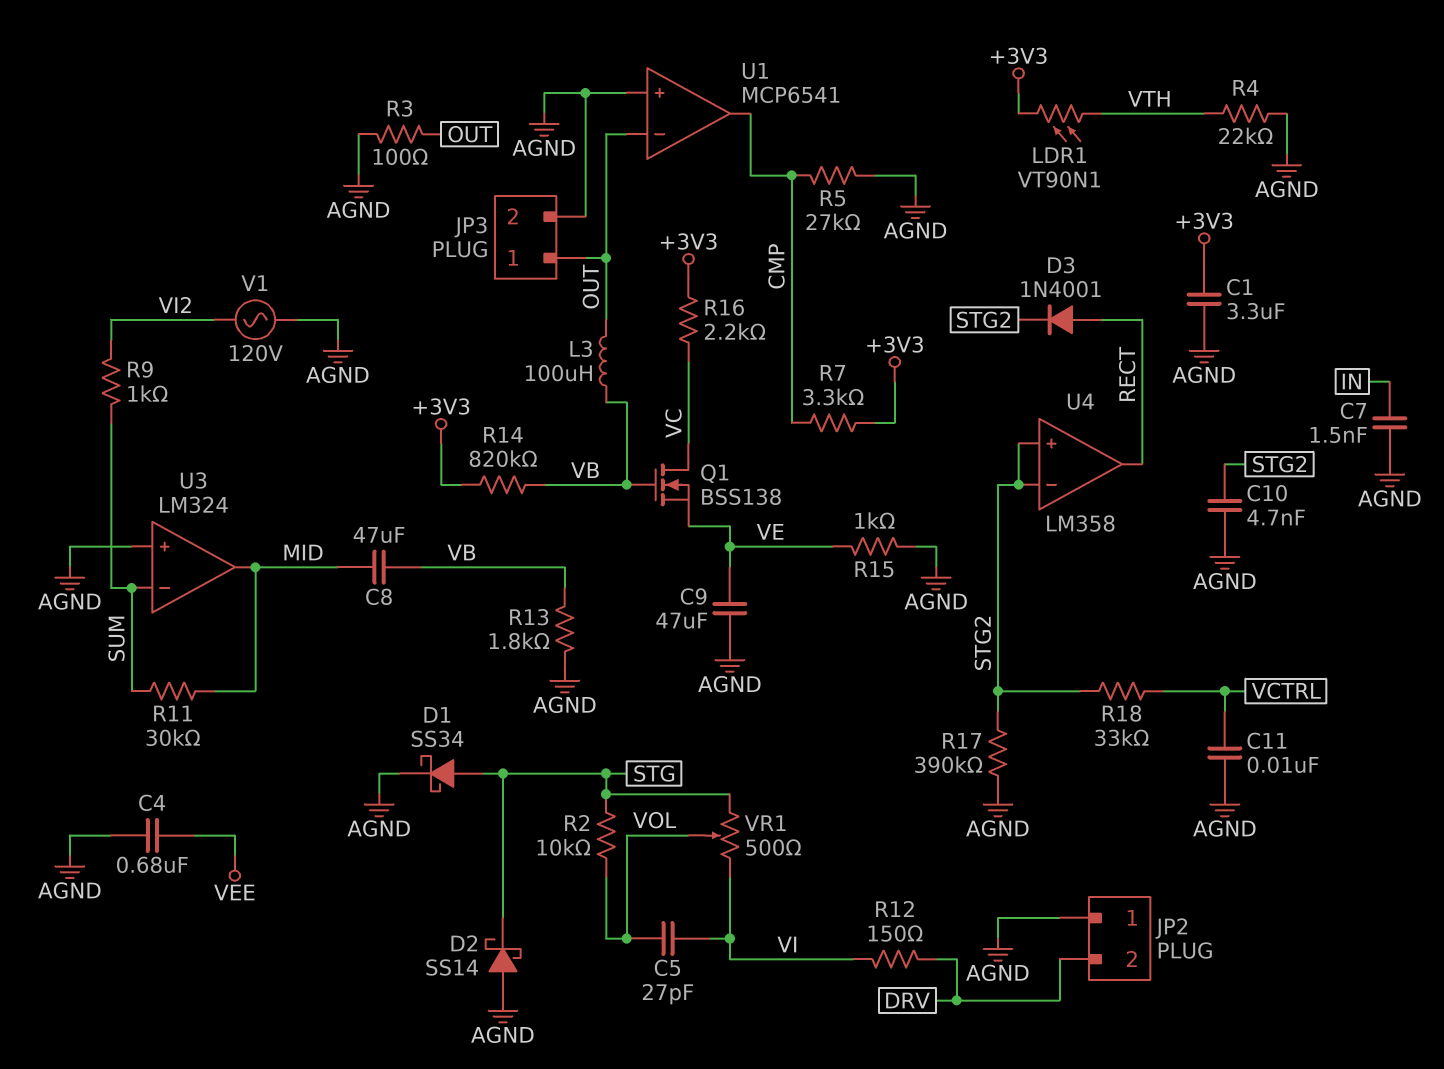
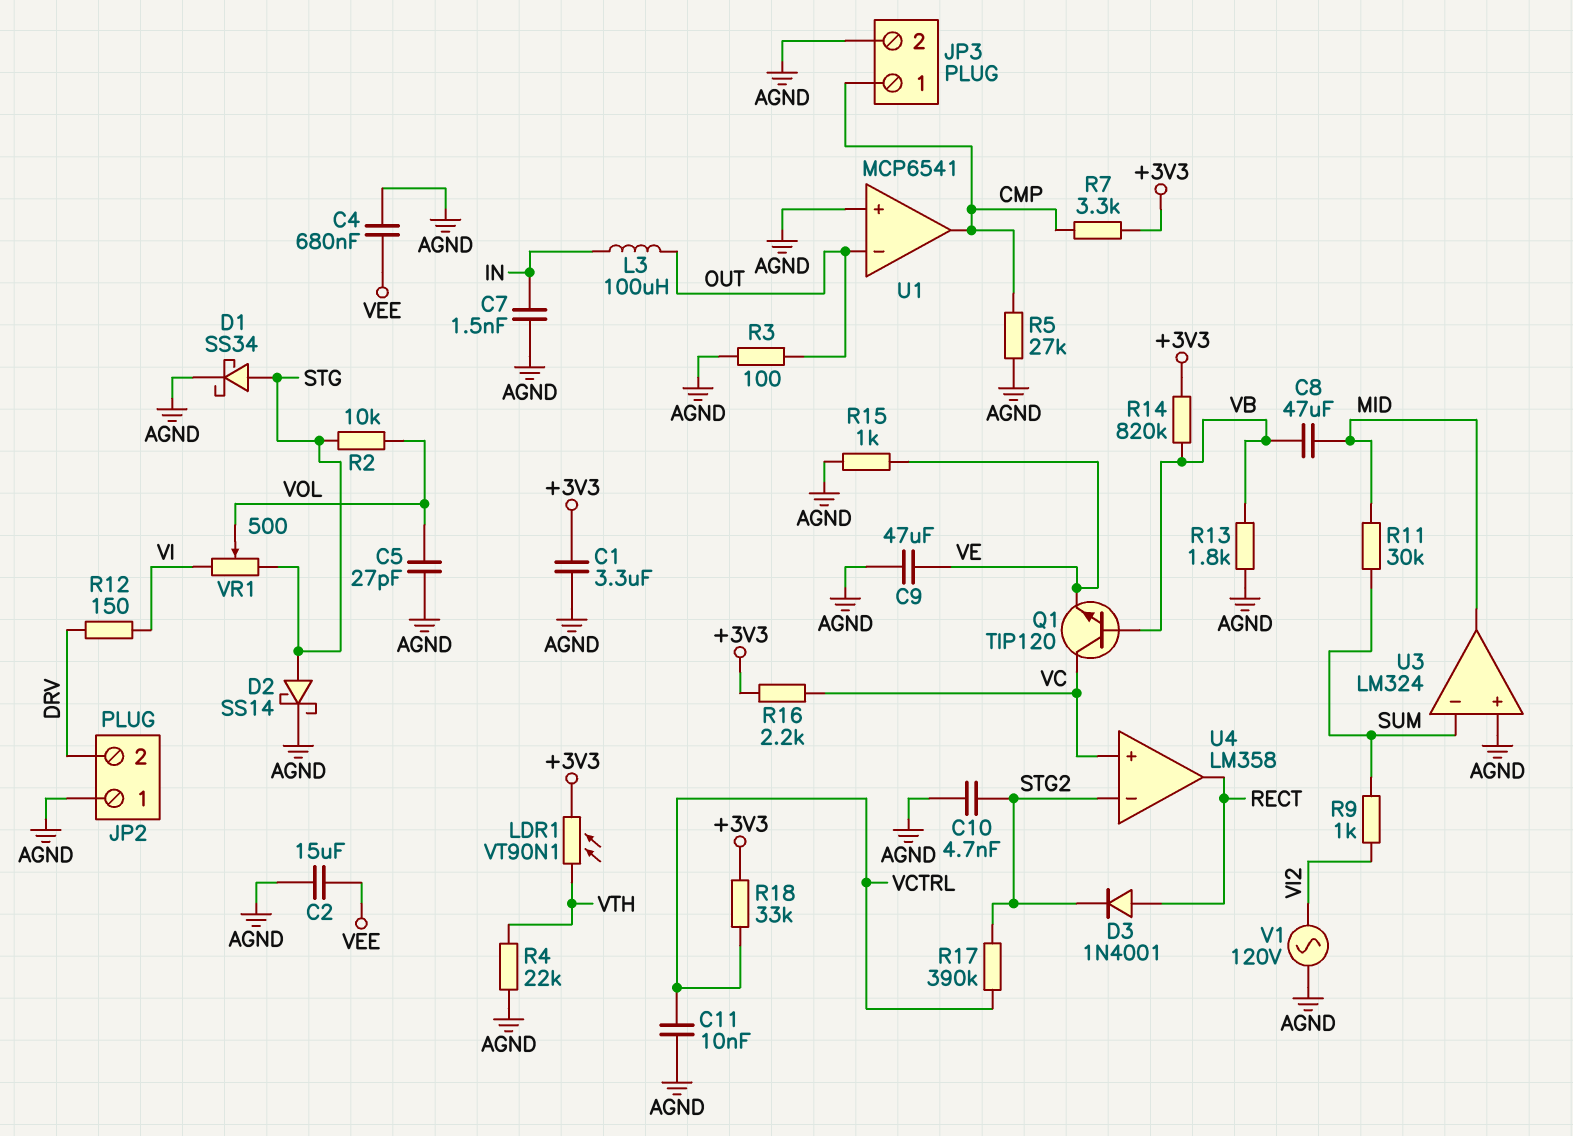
C2: none -> 15uF (AGND, VEE)
C5: 27pF (VI, VOL) -> 27pF (AGND, VOL)
D2: schottky SS14 (A AGND, K STG) -> schottky SS14 (A STG, K AGND)
JP3 pin 1: OUT -> CMP
L3: 100uH (OUT, VB) -> 100uH (IN, OUT)
Q1: NMOS BSS138 (G VB, D VC, S VE) -> NPN TIP120 (B VB, C VC, E VE)
R17: 390k (AGND, STG2) -> 390k (STG2, VCTRL)
R18: 33k (STG2, VCTRL) -> 33k (+3V3, VCTRL)
U4 pin in+: STG2 -> VC

